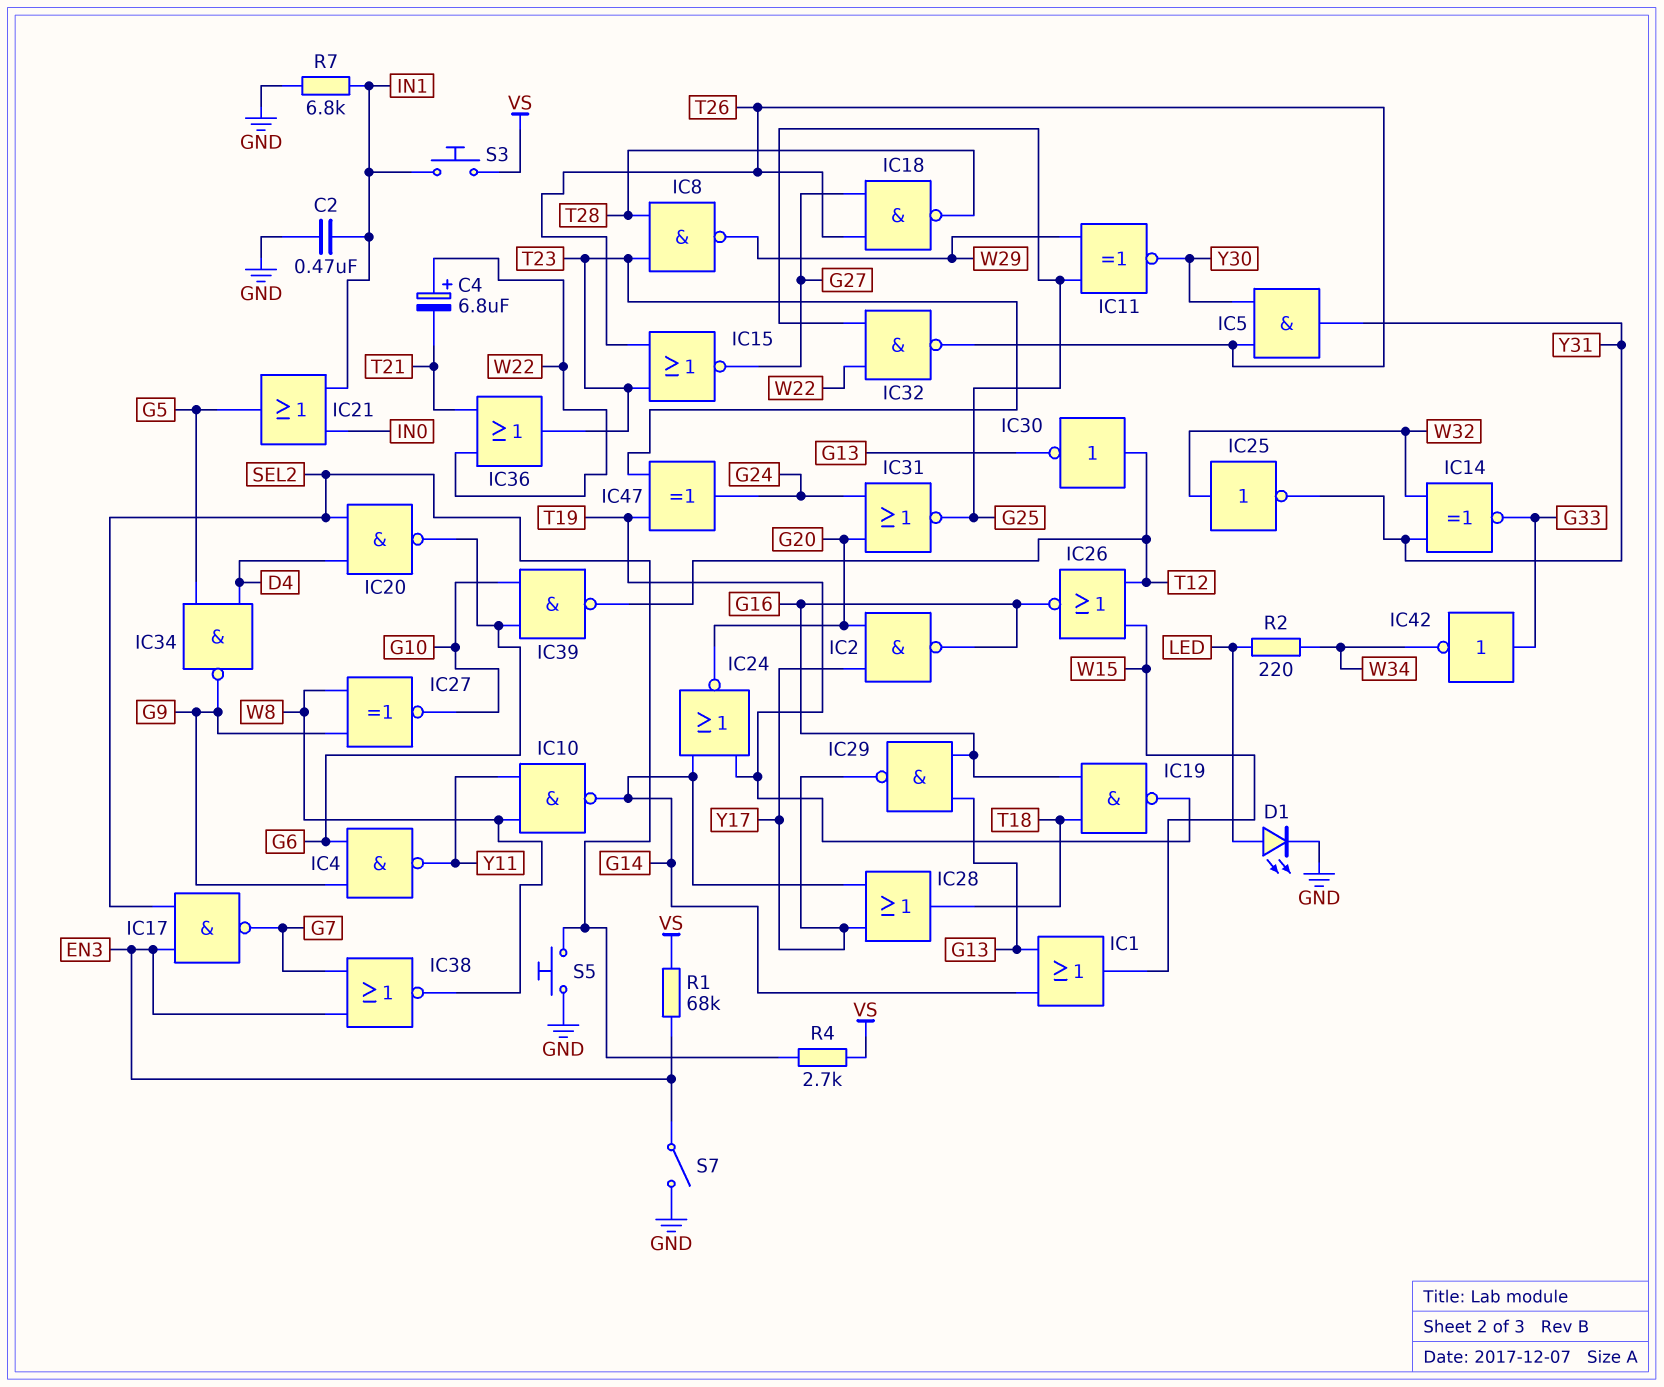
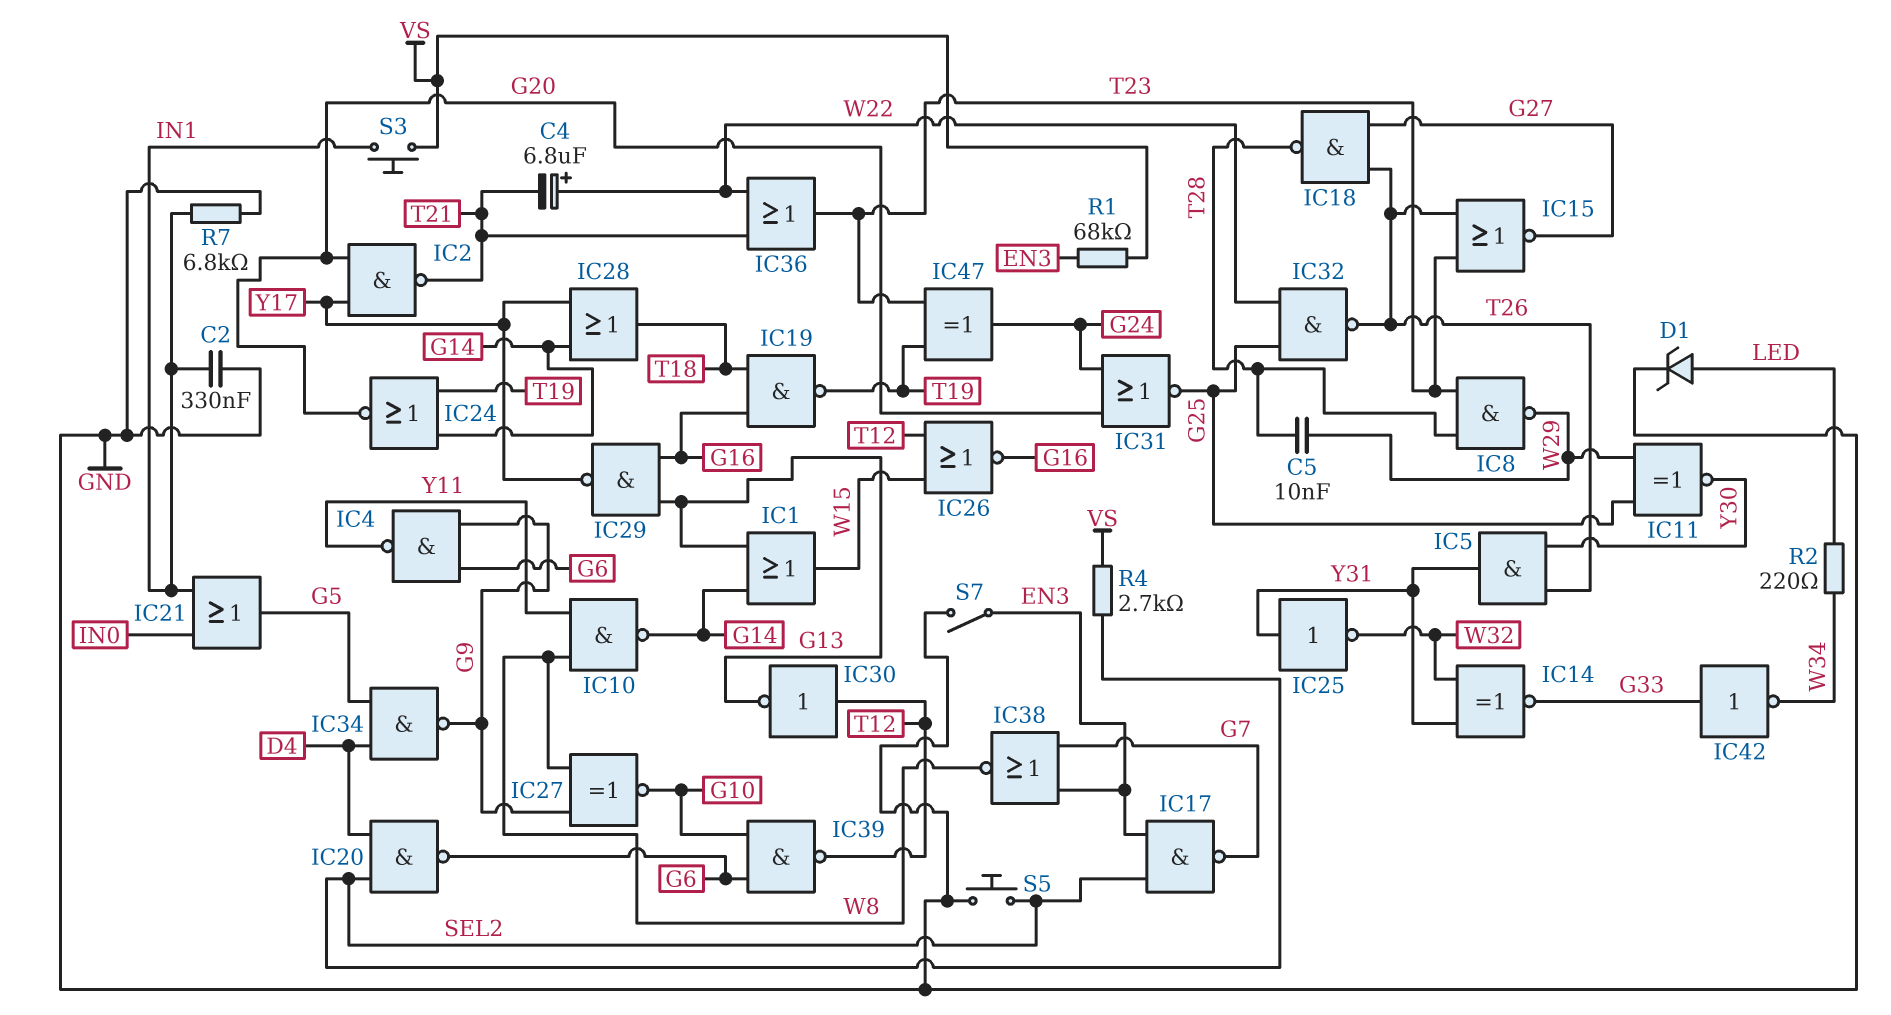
C2: 470nF (GND, IN1) -> 330nF (GND, IN1)
C5: none -> 10nF (T28, W29)
D1: LED (A LED, K GND) -> zener (A LED, K GND)
IC2: NAND (in G20, in Y17, out G16) -> NAND (in G20, in Y17, out T21)
IC25: NOT (in W32, out Y31) -> NOT (in Y31, out W32)

